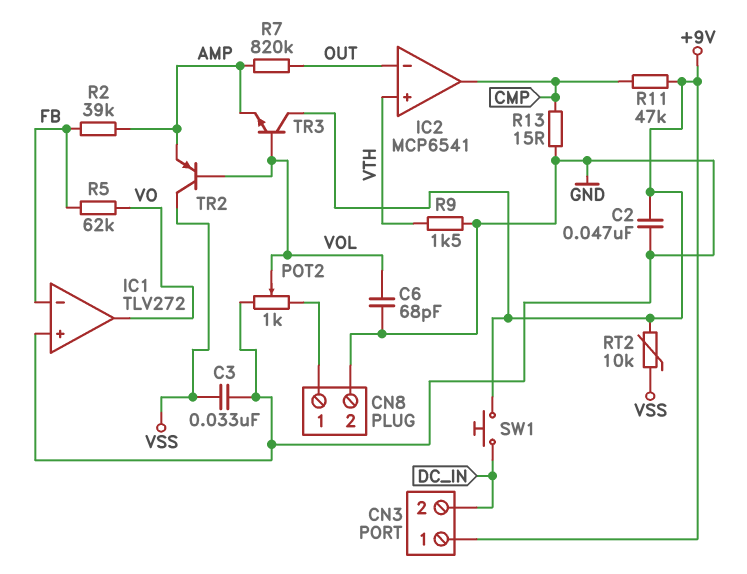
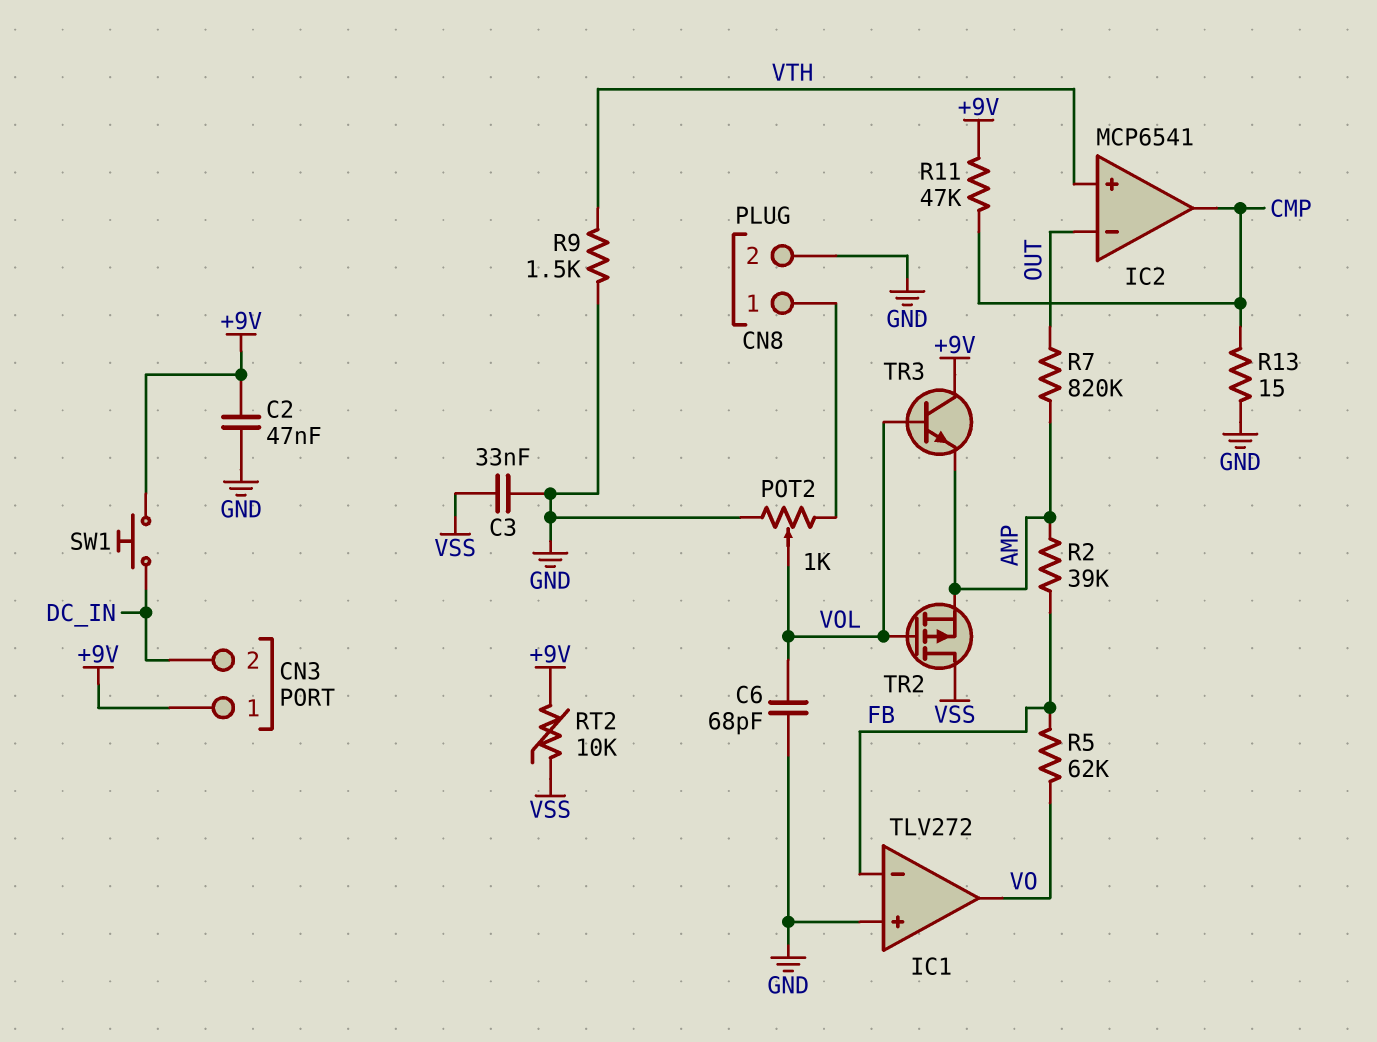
TR2: PNP (B VOL, C VSS, E AMP) -> PMOS (G VOL, D VSS, S AMP)

